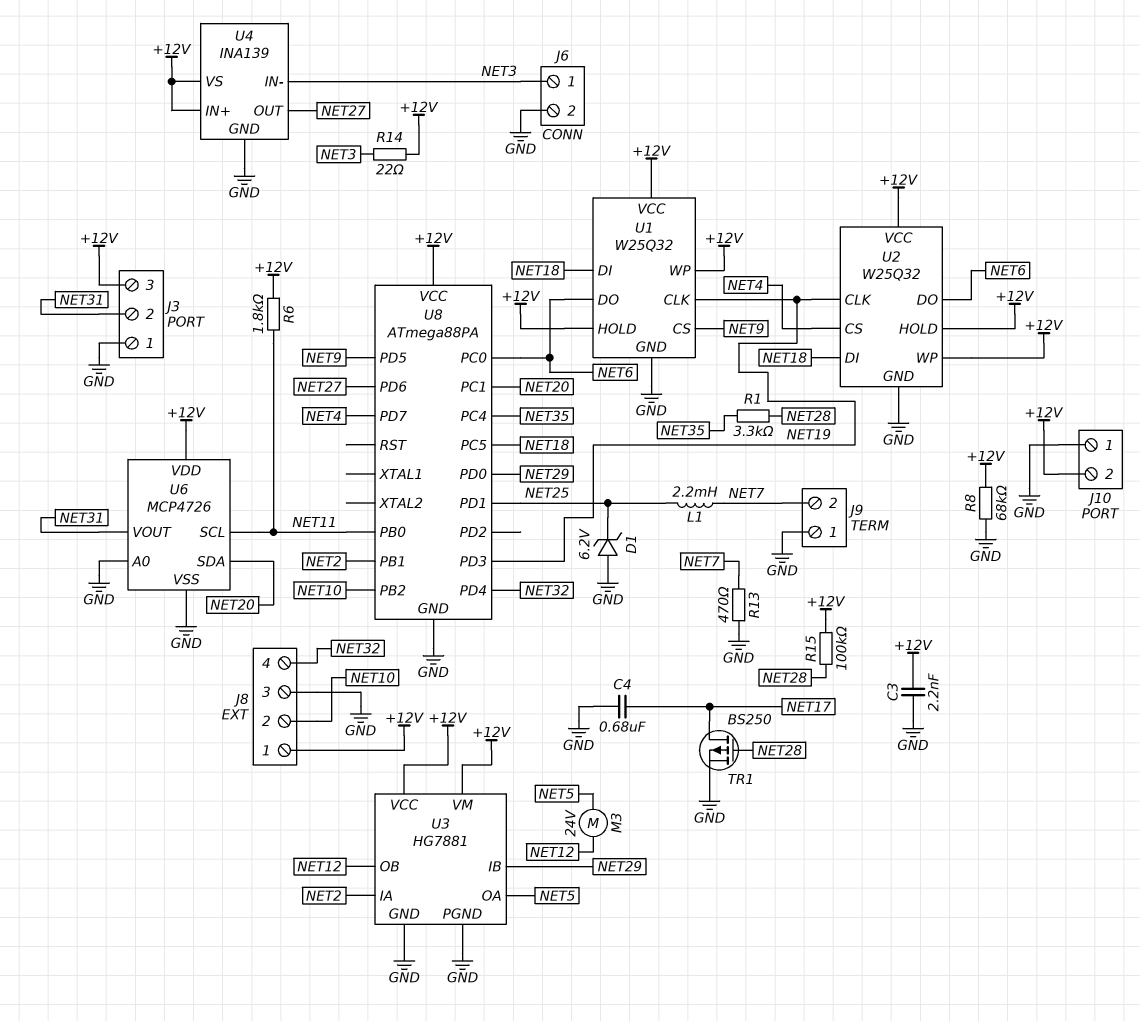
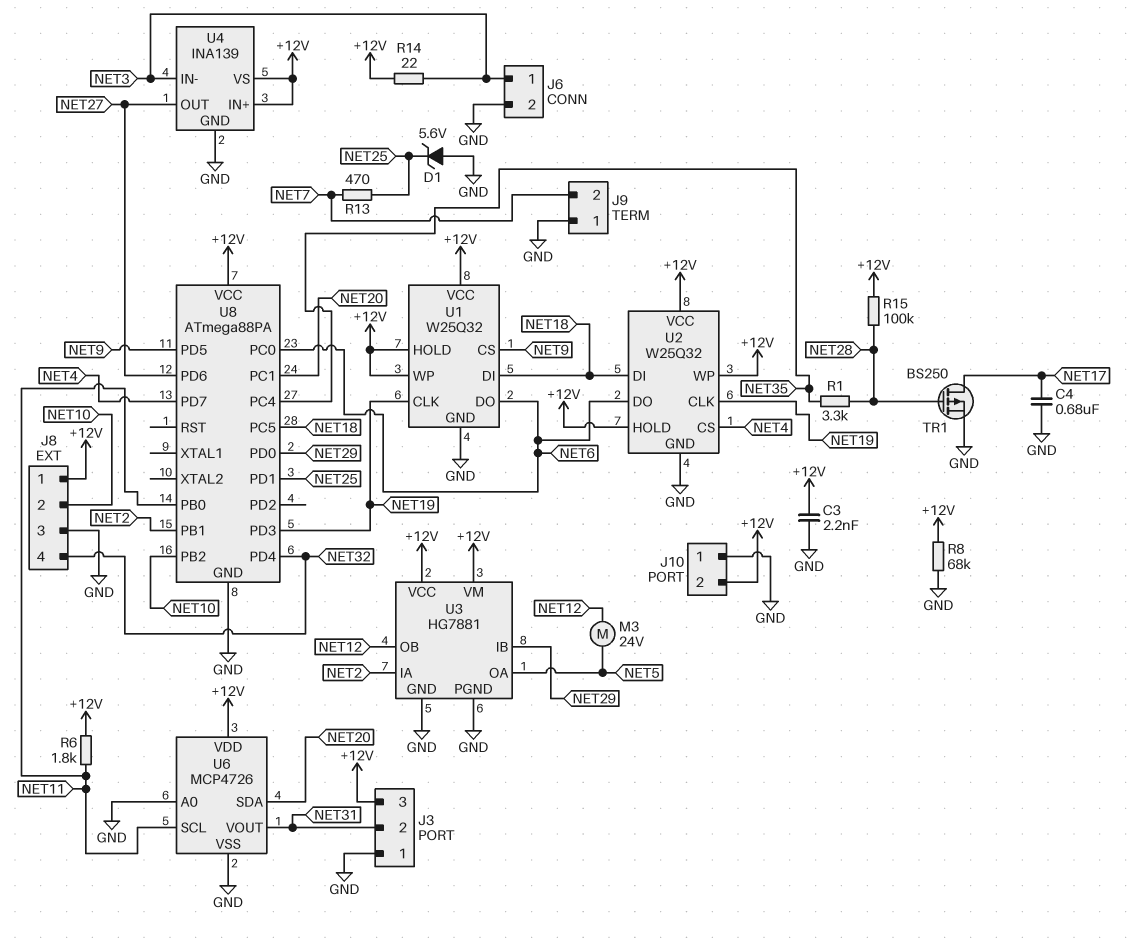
D1: zener 6.2V (A GND, K NET25) -> zener 5.6V (A GND, K NET25)
L1: 2.2mH (NET7, NET25) -> none
R13: 470 (GND, NET7) -> 470 (NET7, NET25)

